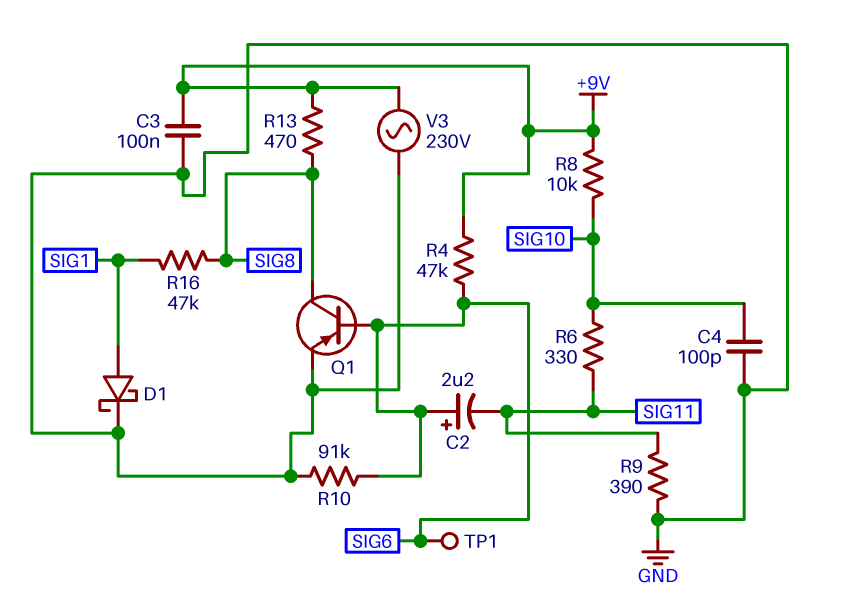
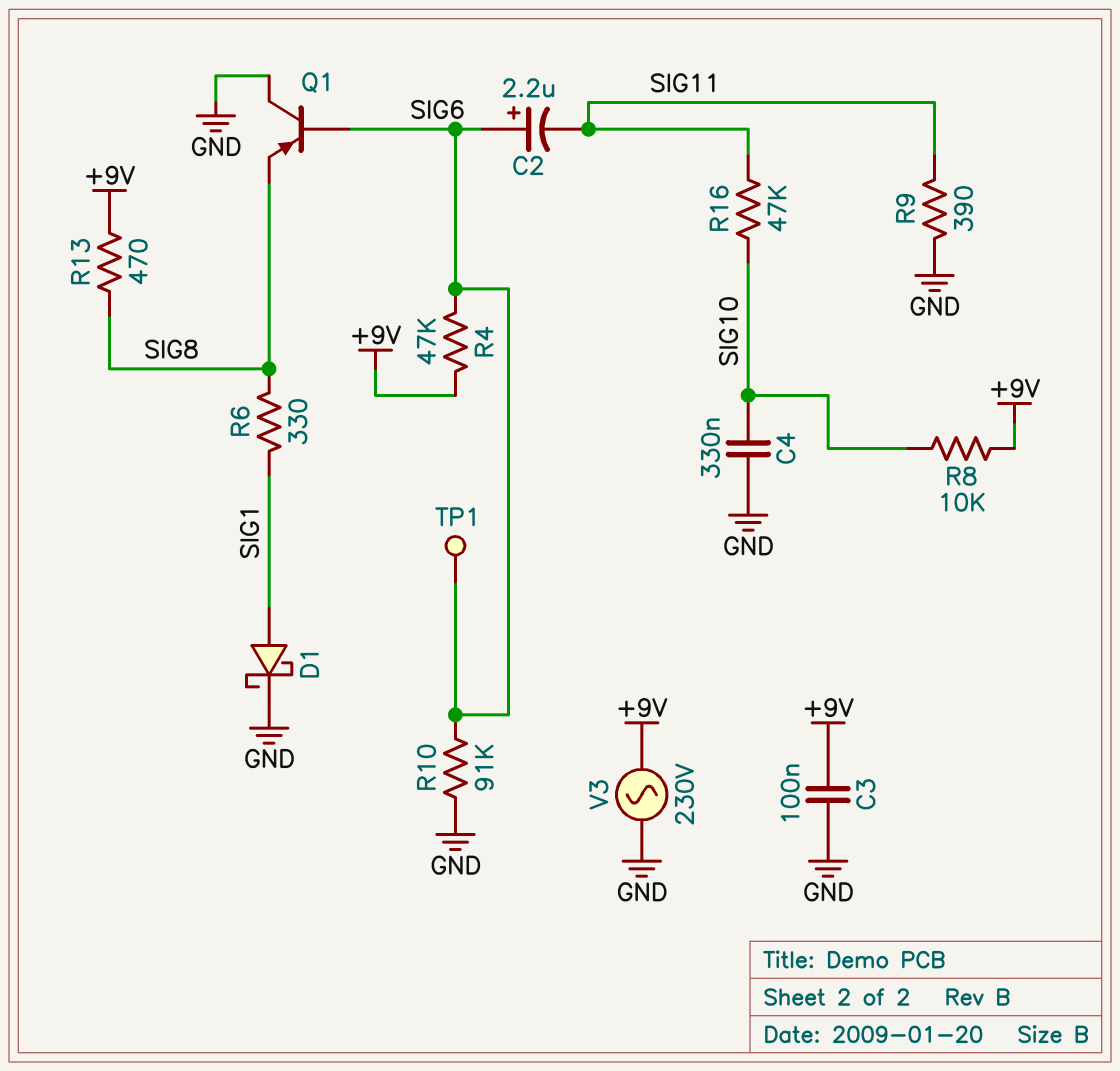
C4: 100pF (GND, SIG10) -> 330nF (GND, SIG10)
Q1: PNP (B SIG6, C SIG8, E GND) -> PNP (B SIG6, C GND, E SIG8)
R6: 330 (SIG10, SIG11) -> 330 (SIG1, SIG8)
R16: 47k (SIG1, SIG8) -> 47k (SIG10, SIG11)

